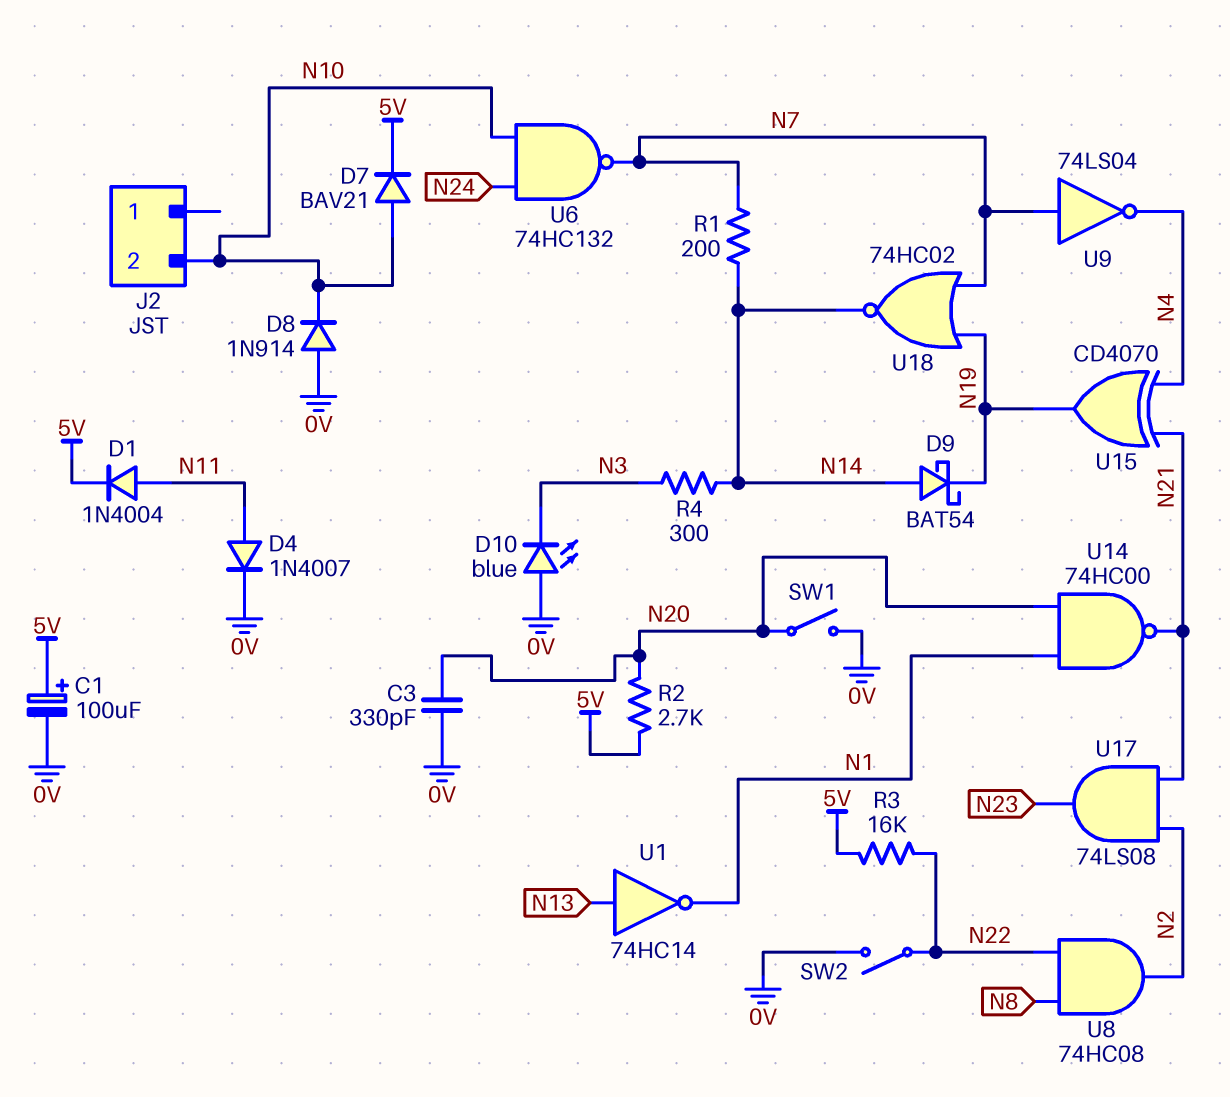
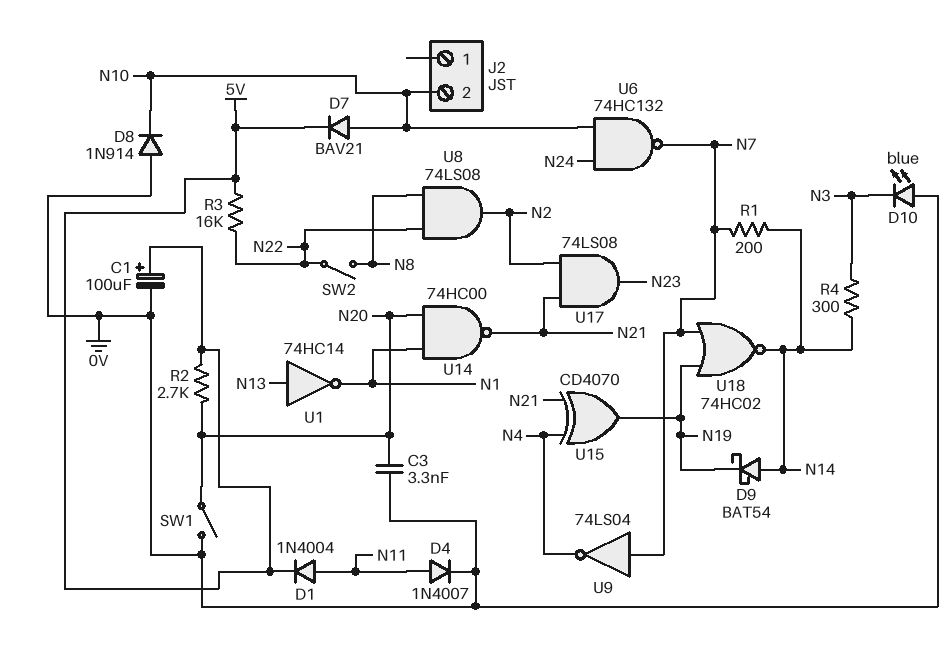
C3: 330pF (0V, N20) -> 3.3nF (0V, N20)
SW2: switch (0V, N22) -> switch (N8, N22)
U8: AND 74HC08 (in N8, in N22, out N2) -> AND 74LS08 (in N8, in N22, out N2)

